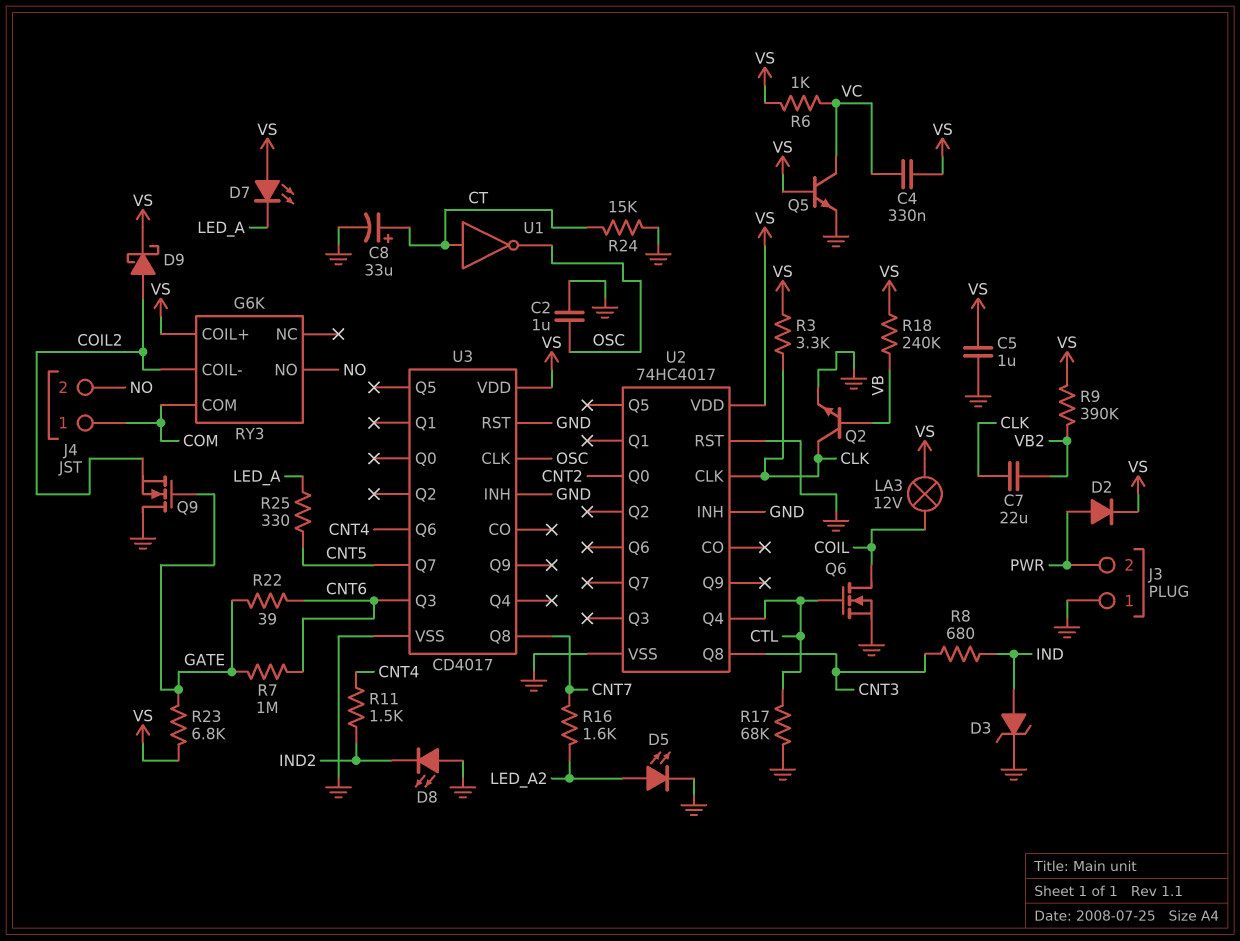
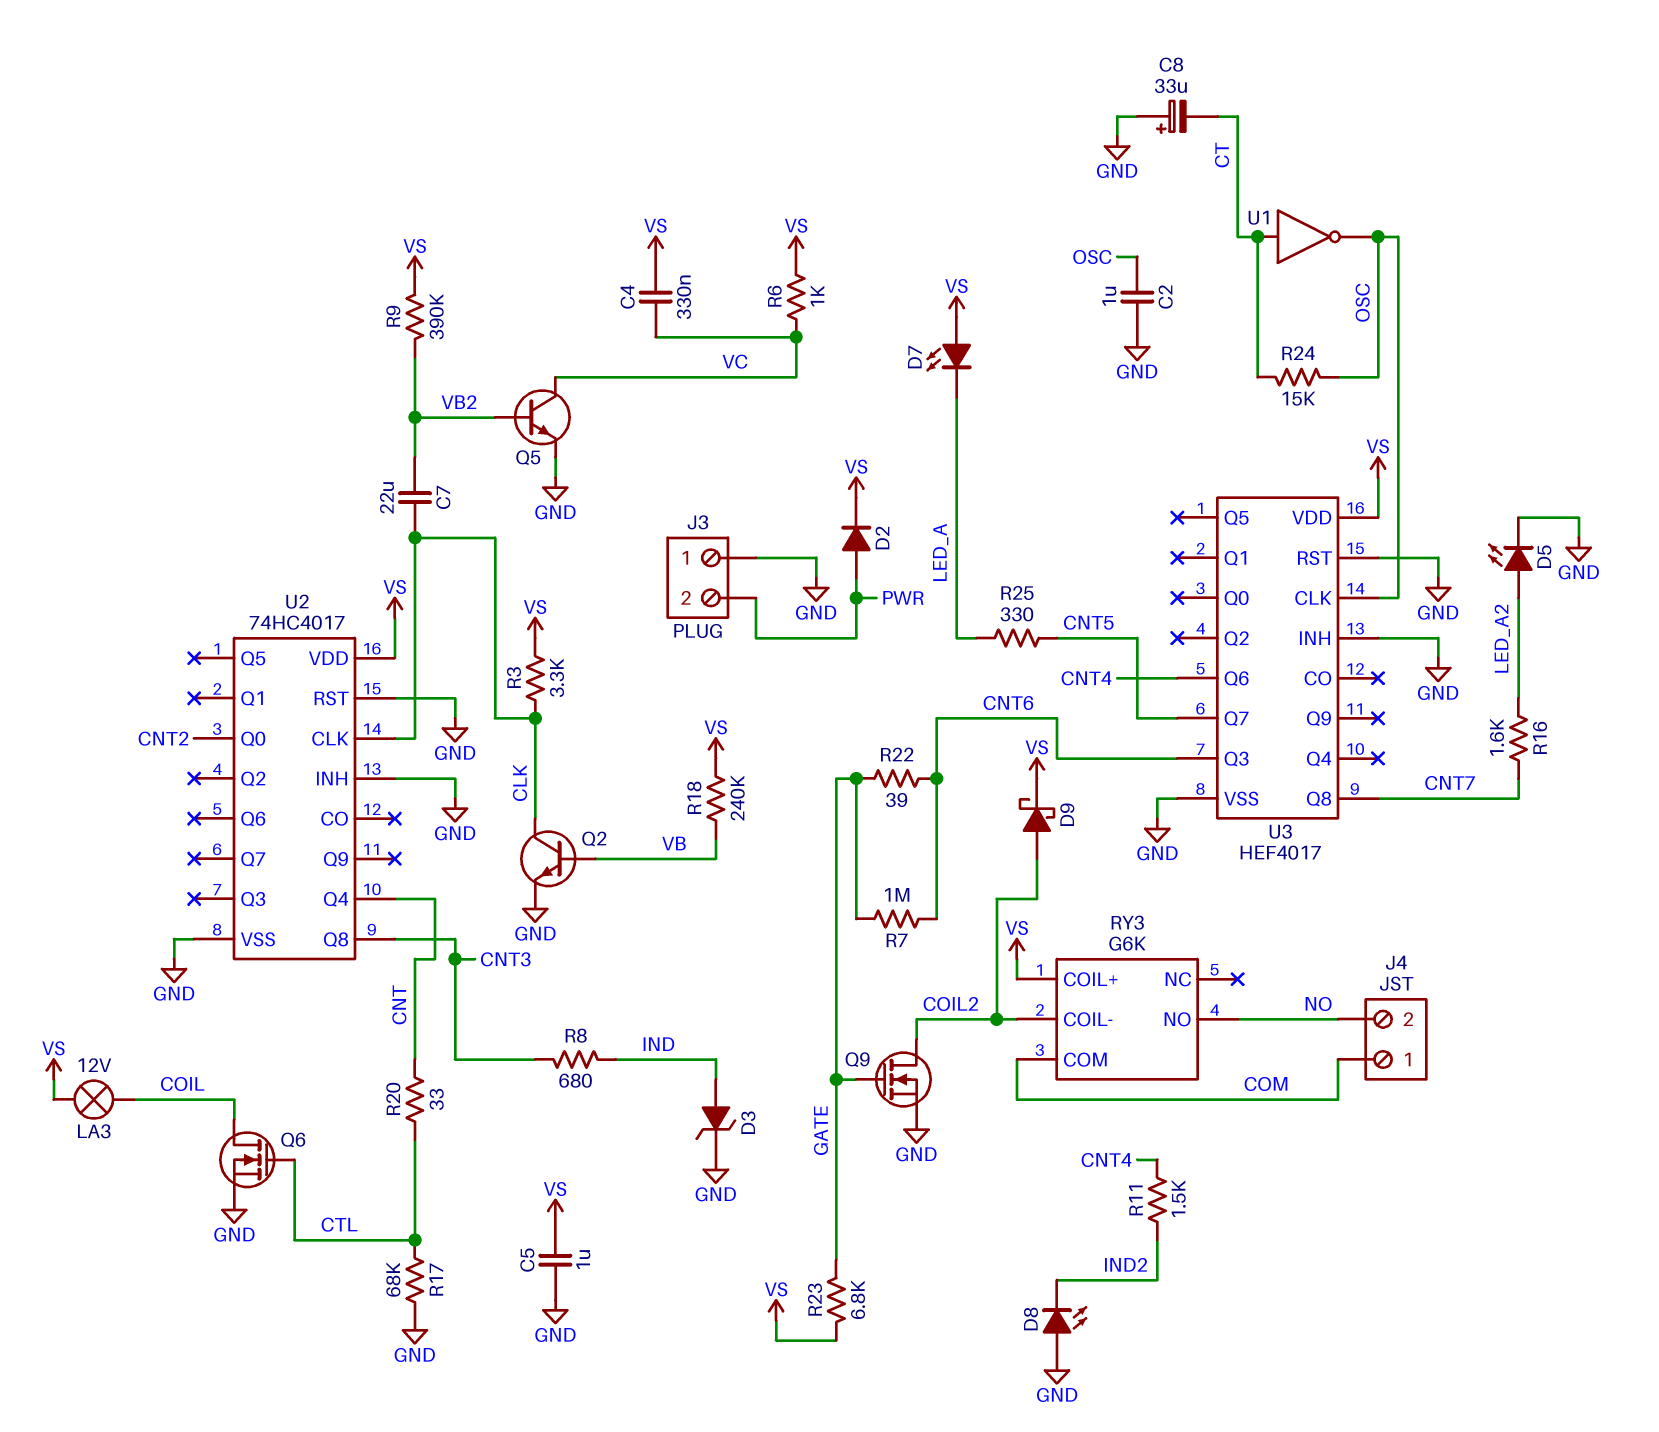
C8: 33uF (plus CT, minus GND) -> 33uF (plus GND, minus CT)
Q5: NPN (B VS, C VC, E GND) -> NPN (B VB2, C VC, E GND)
Q9: NMOS (G GATE, D GND, S COIL2) -> NMOS (G GATE, D COIL2, S GND)
R20: none -> 33 (CNT, CTL)
R24: 15k (CT, GND) -> 15k (CT, OSC)
U2 pin Q4: CTL -> CNT
U3: CD4017 -> HEF4017

